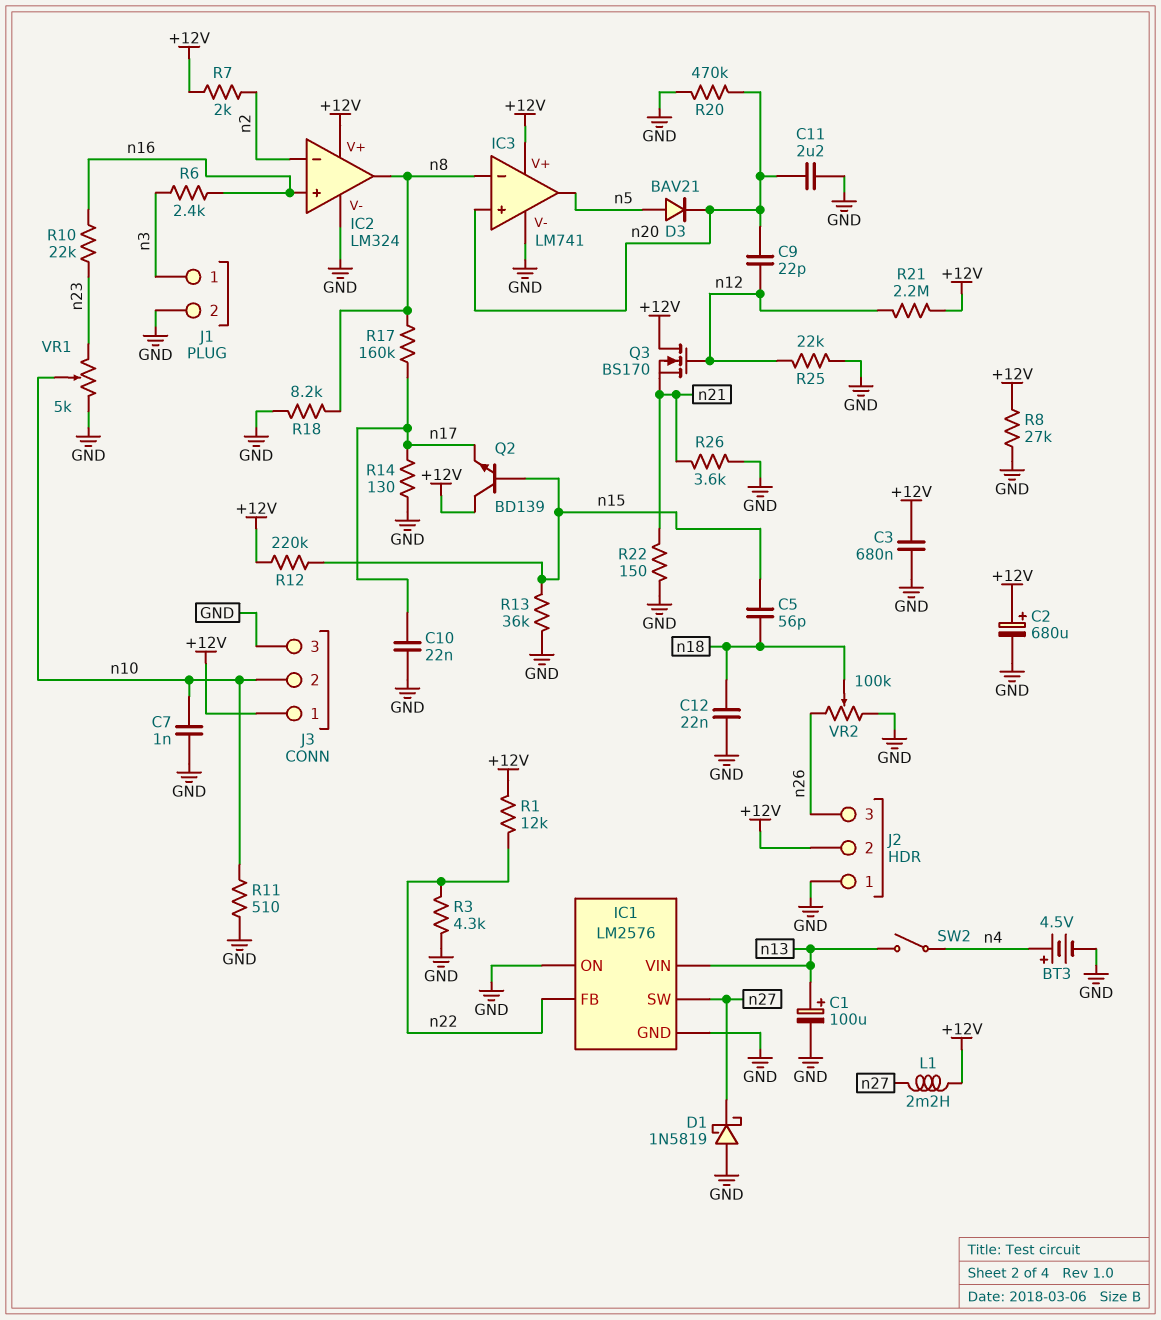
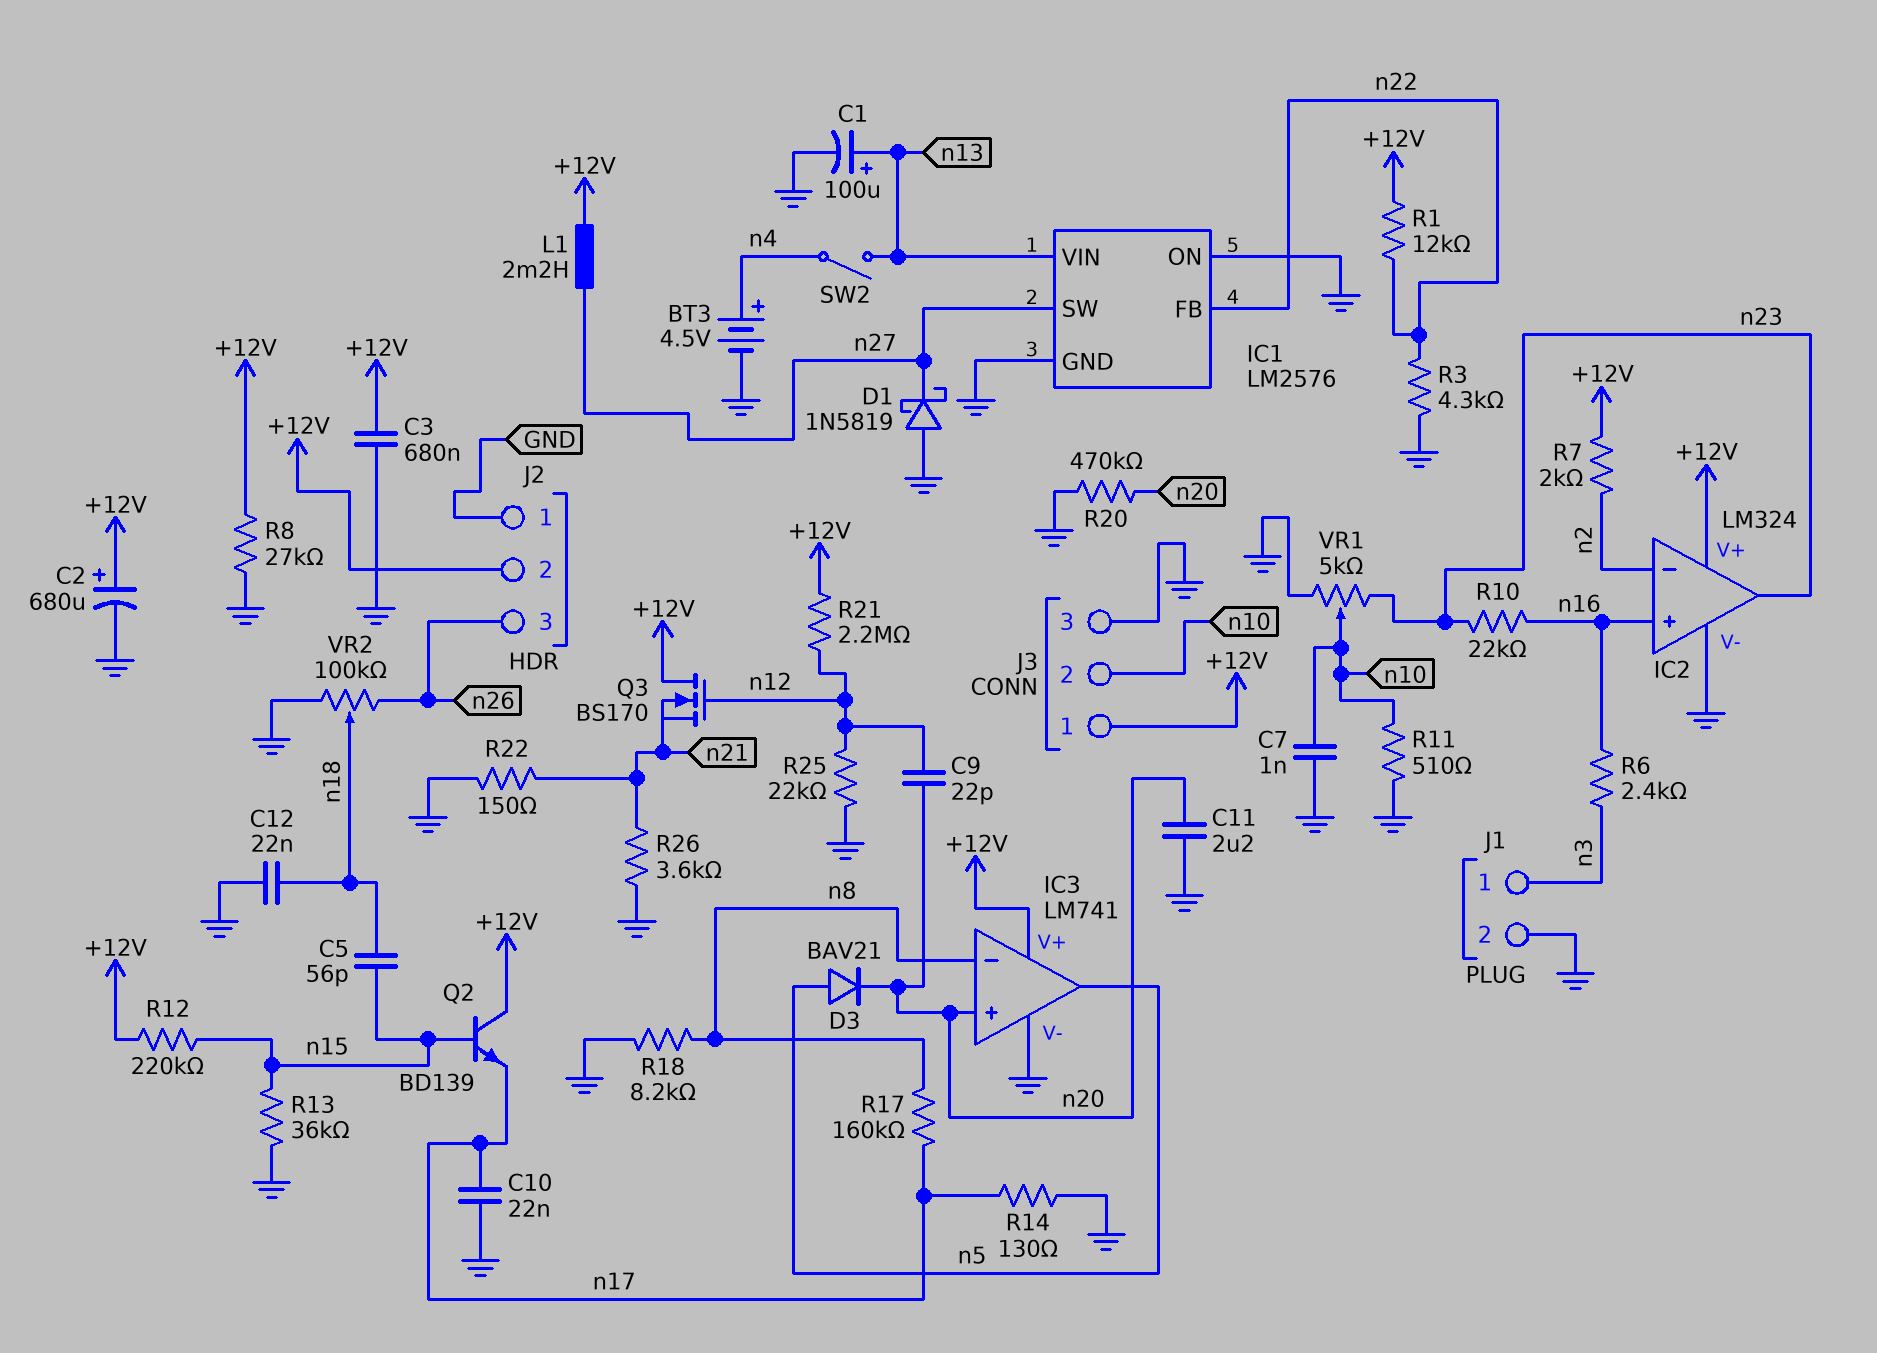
IC2 pin out: n8 -> n23

